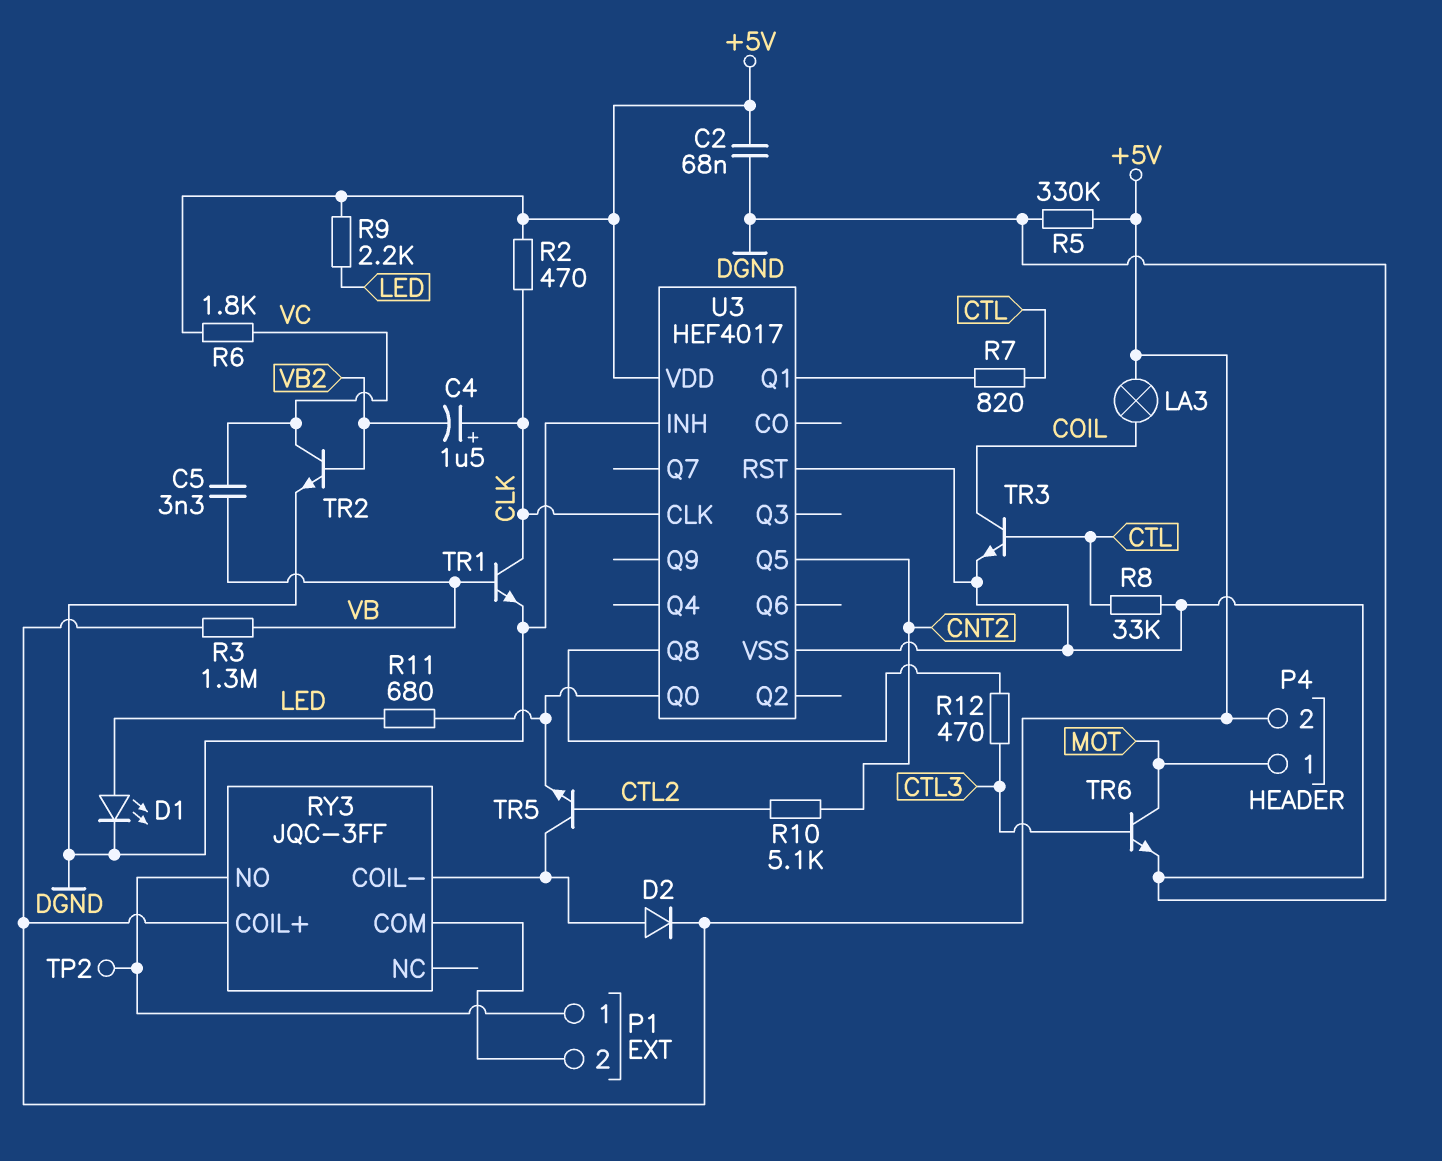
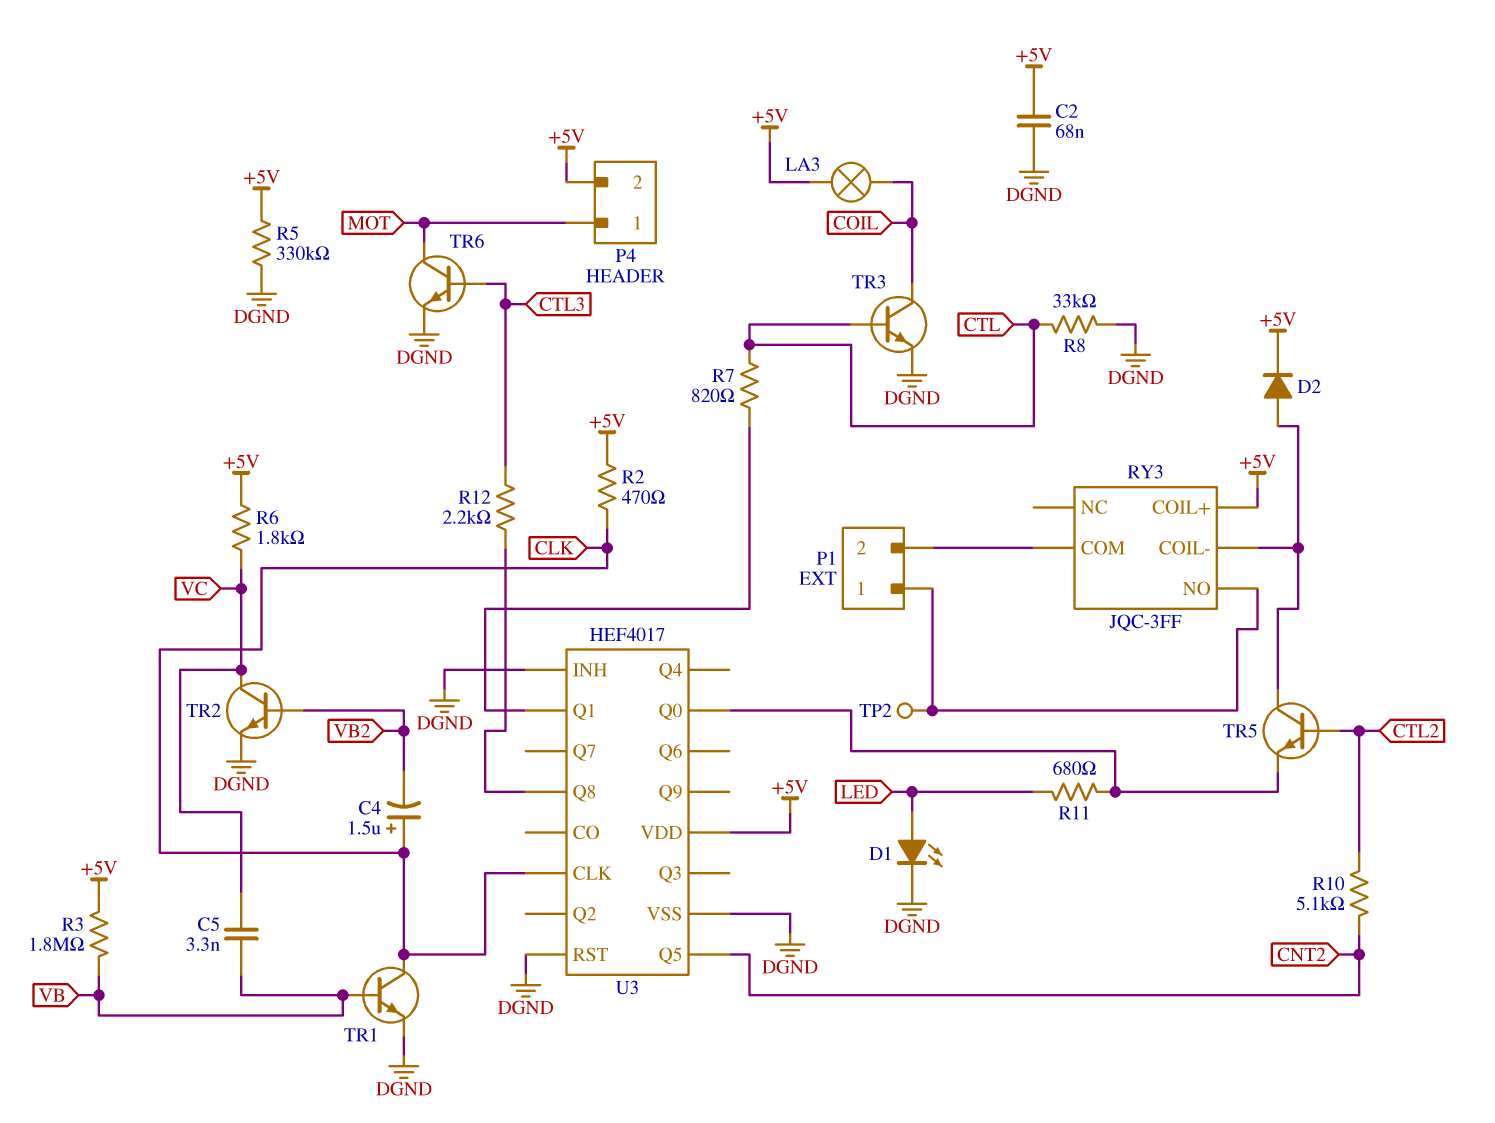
R3: 1.3M (+5V, VB) -> 1.8M (+5V, VB)
R9: 2.2k (+5V, LED) -> none
R12: 470 (CTL3, U3/Q8) -> 2.2k (CTL3, U3/Q8)

